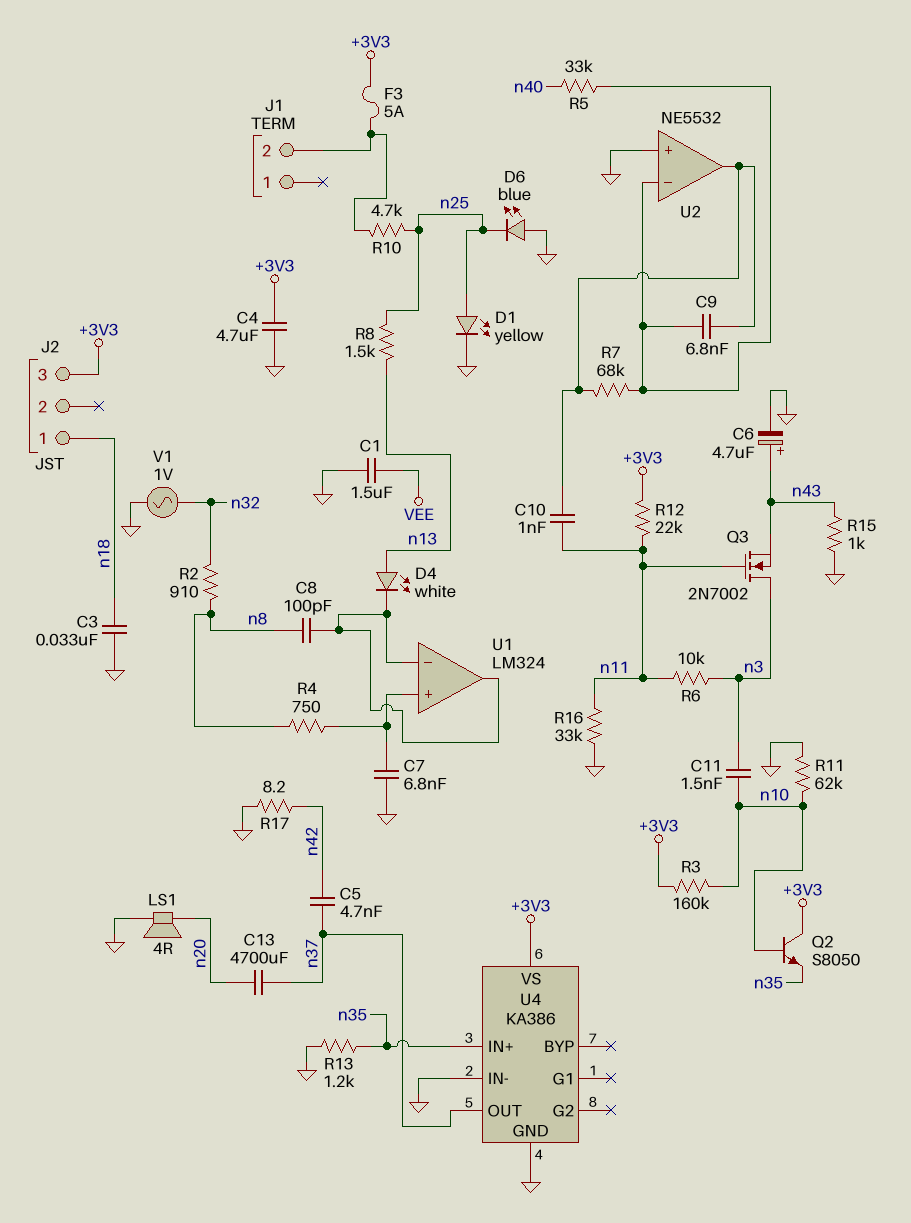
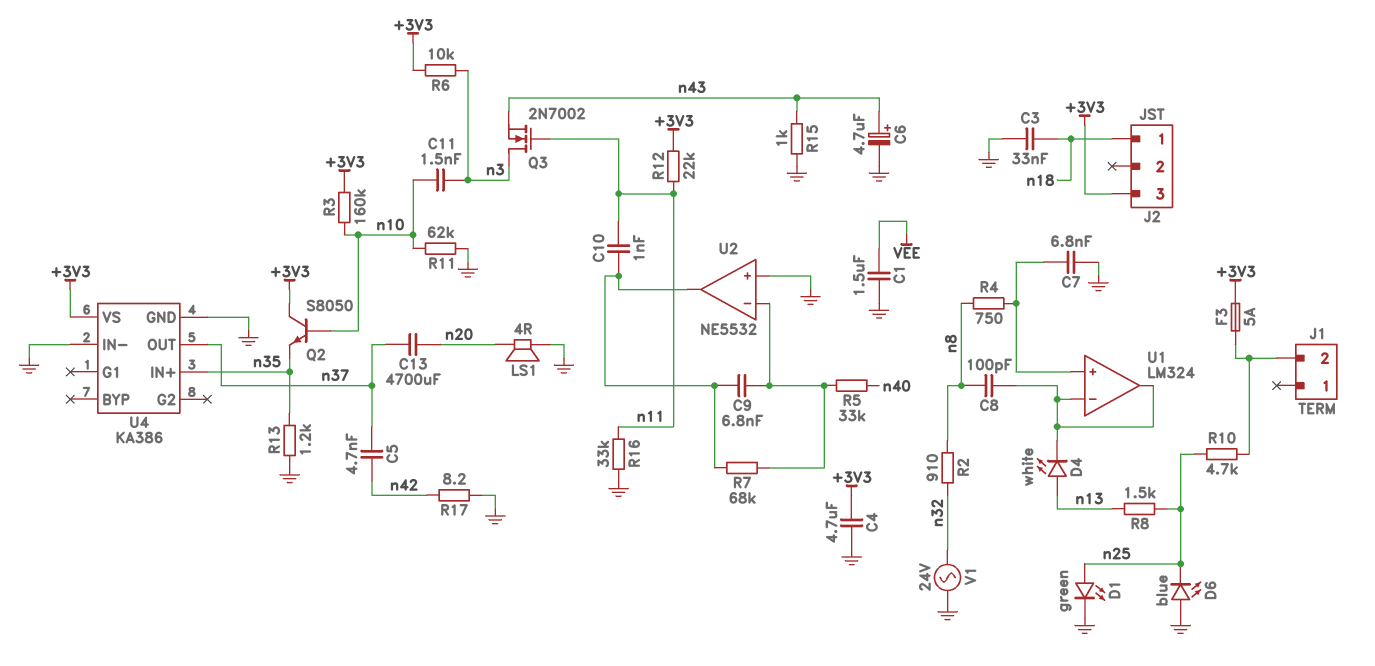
D1: LED yellow (A n25, K GND) -> LED green (A n25, K GND)
R6: 10k (n3, n11) -> 10k (+3V3, n3)
V1: AC 1V (GND, n32) -> AC 24V (GND, n32)

